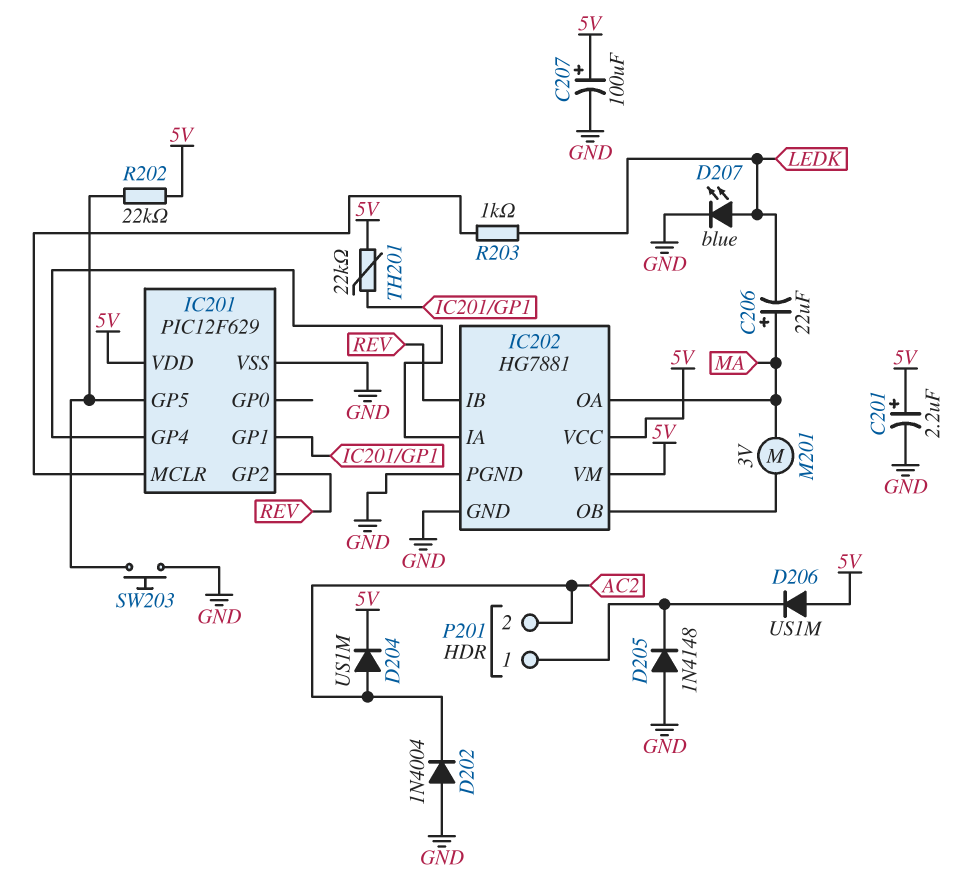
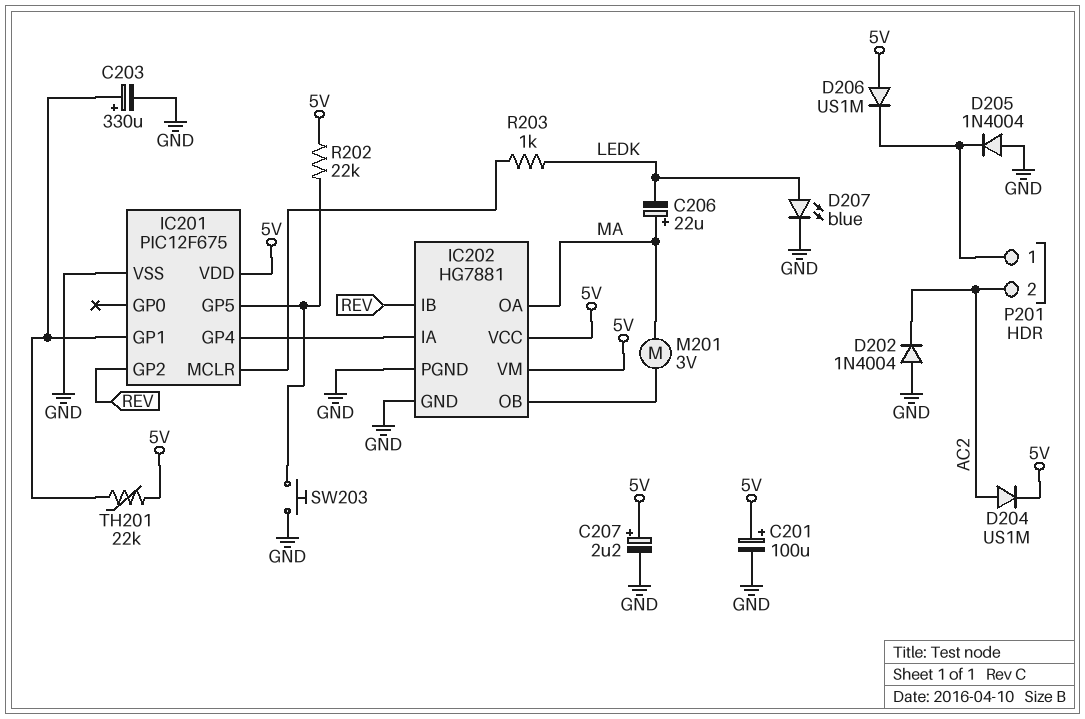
C201: 2.2uF (plus 5V, minus GND) -> 100uF (plus 5V, minus GND)
C203: none -> 330uF (plus IC201/GP1, minus GND)
C207: 100uF (plus 5V, minus GND) -> 2.2uF (plus 5V, minus GND)
D205: diode 1N4148 (A GND, K P201/1) -> diode 1N4004 (A GND, K P201/1)
IC201: PIC12F629 -> PIC12F675

